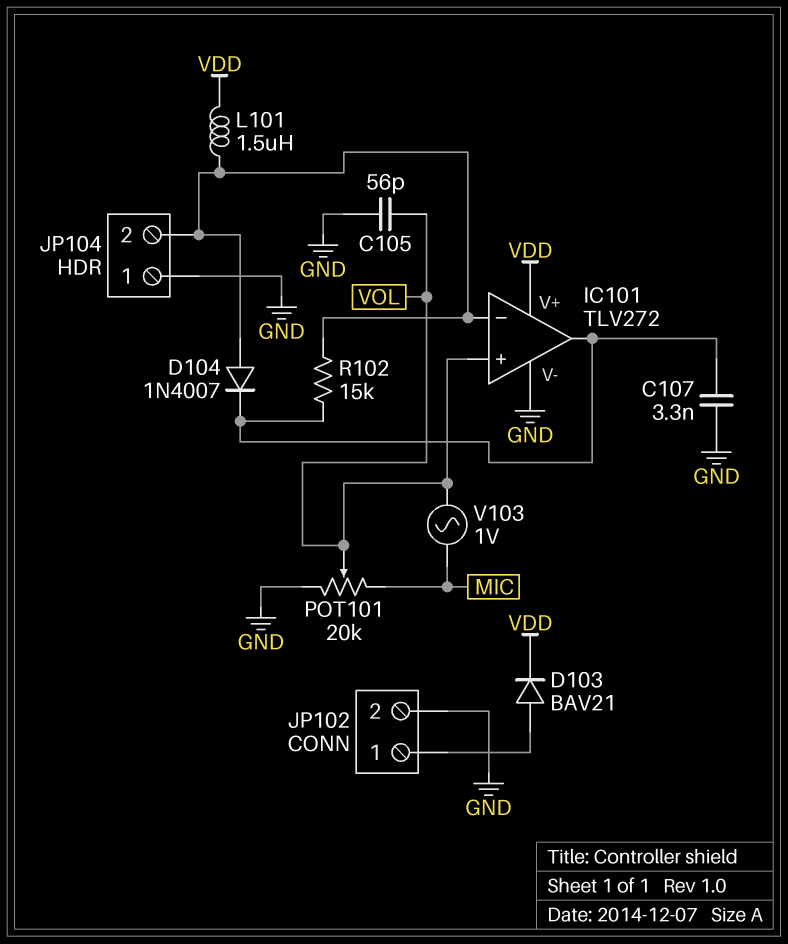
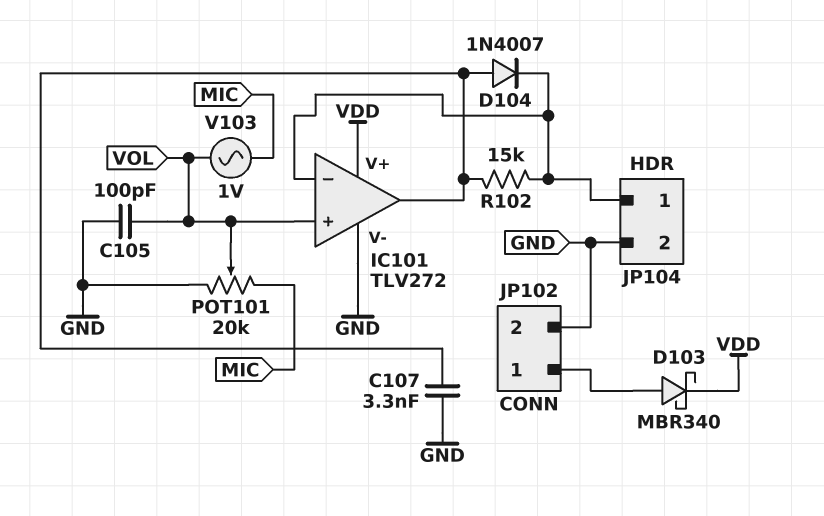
C105: 56pF (GND, VOL) -> 100pF (GND, VOL)
D103: diode BAV21 (A JP102/1, K VDD) -> schottky MBR340 (A JP102/1, K VDD)
D104: diode 1N4007 (A IC101/in-, K IC101/out) -> diode 1N4007 (A IC101/out, K IC101/in-)
JP104 pin 1: GND -> IC101/in-
JP104 pin 2: IC101/in- -> GND
L101: 1.5uH (IC101/in-, VDD) -> none

